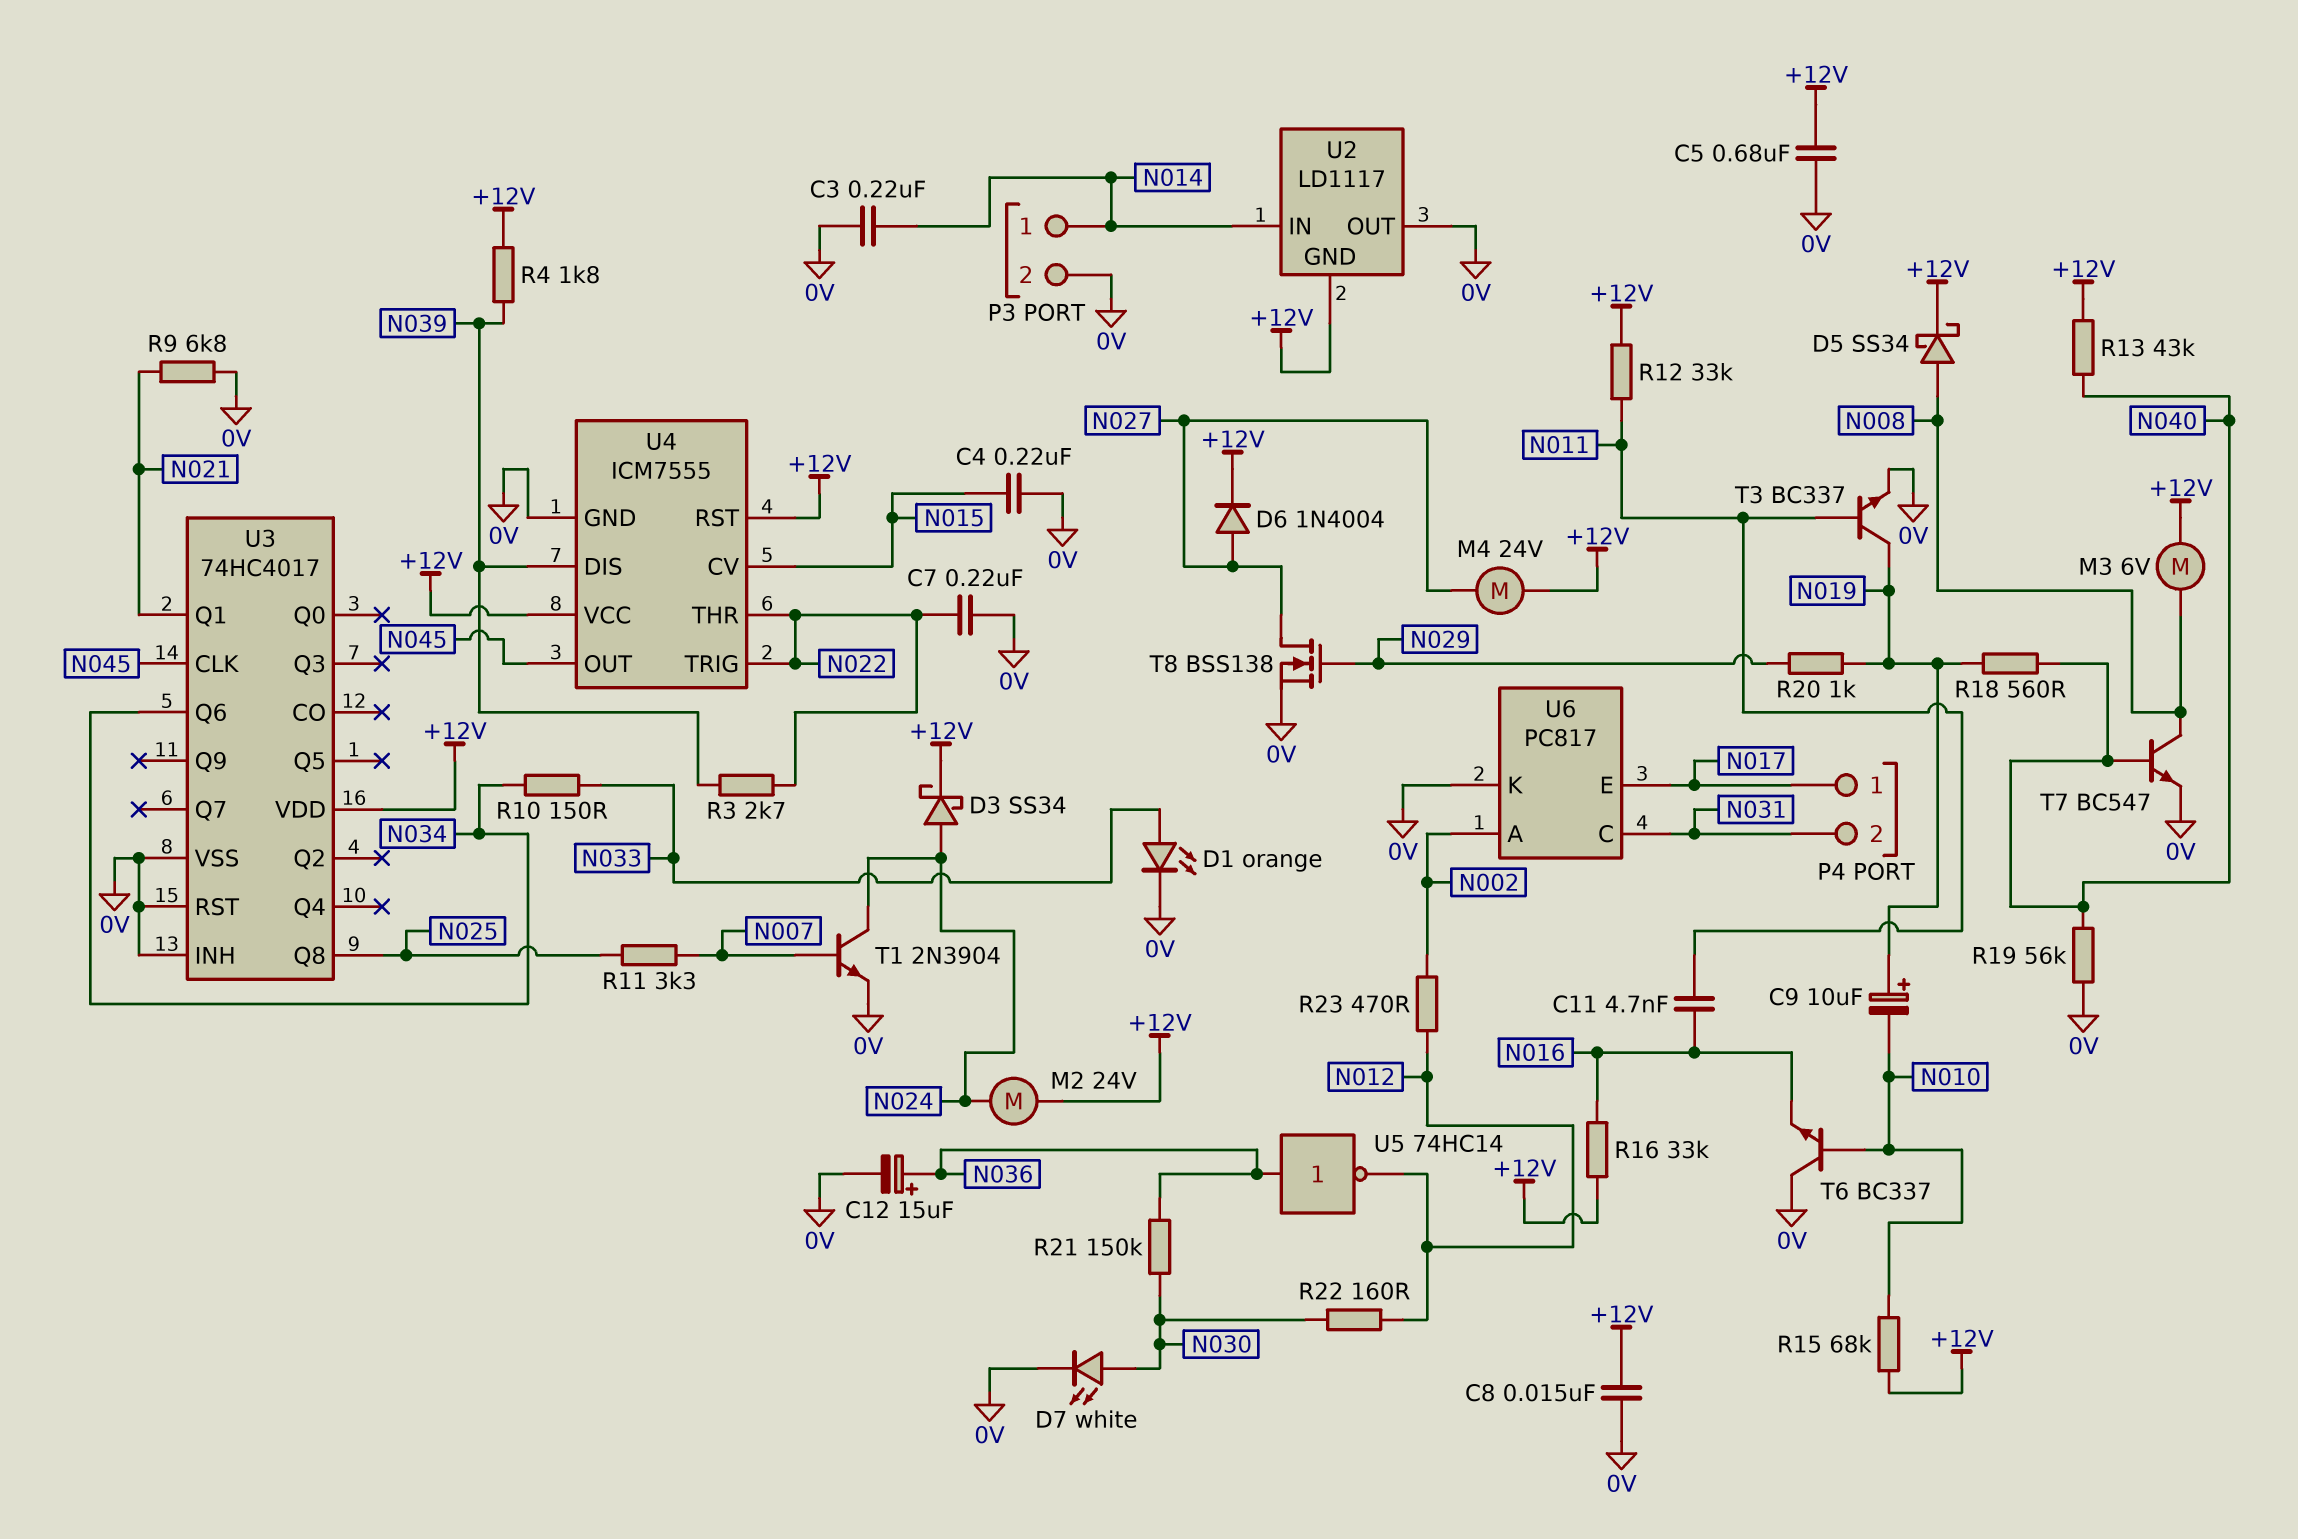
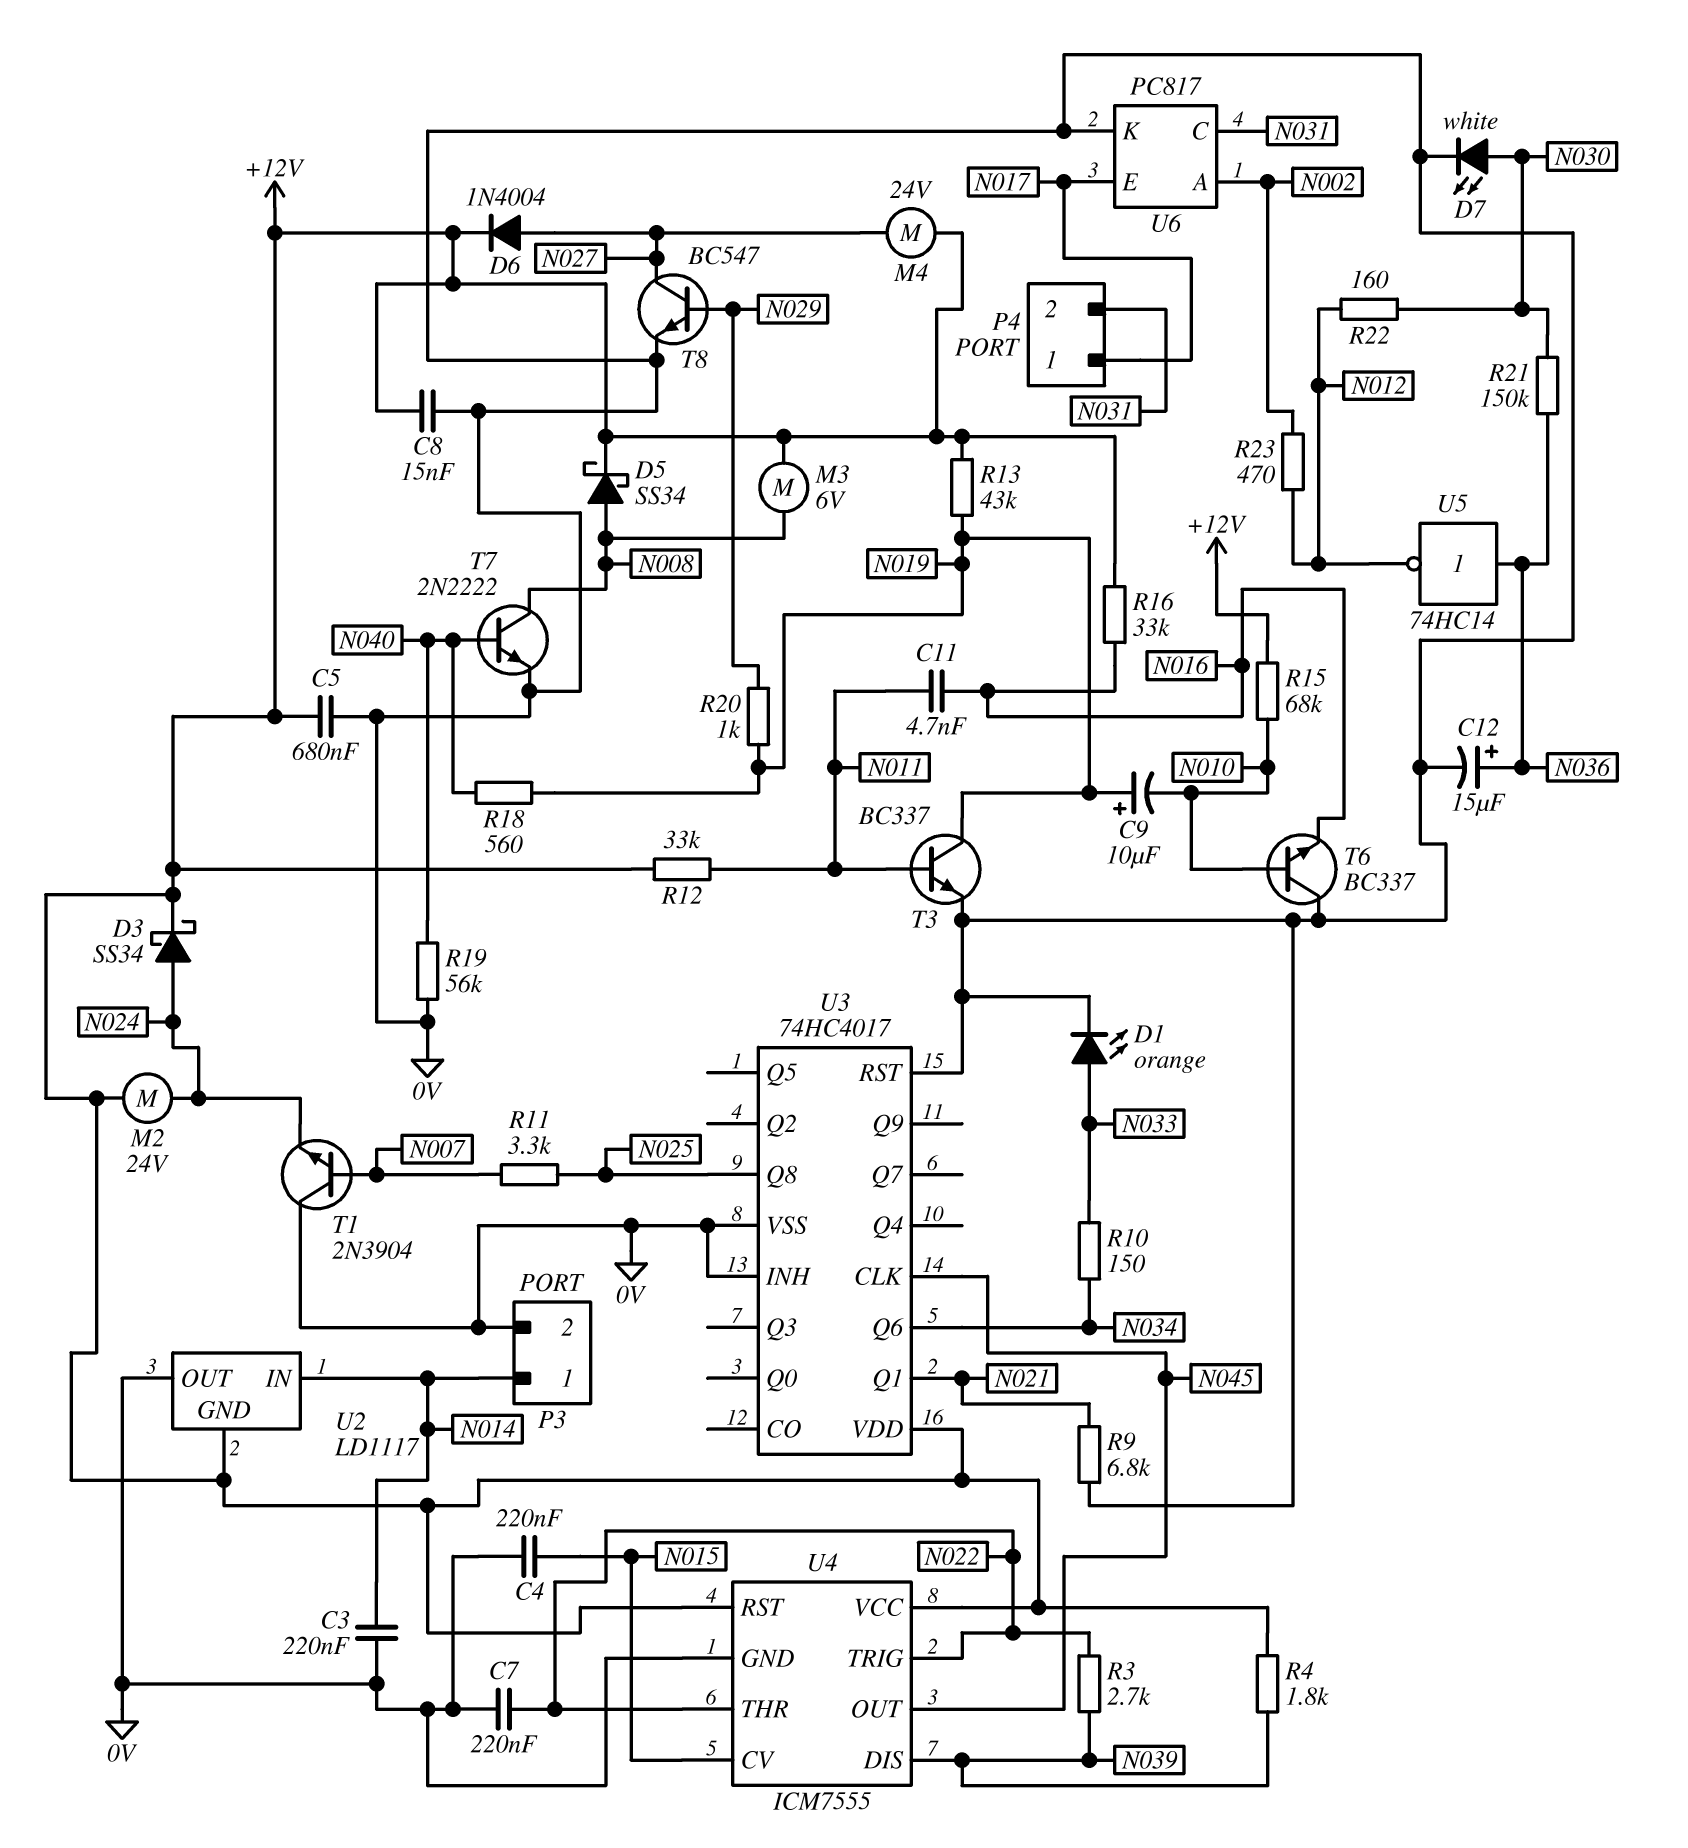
R13: 43k (+12V, N040) -> 43k (+12V, N019)
T1: NPN 2N3904 (B N007, C N024, E 0V) -> NPN 2N3904 (B N007, C 0V, E N024)
T7: NPN BC547 (B N040, C N008, E 0V) -> NPN 2N2222 (B N040, C N008, E 0V)
T8: NMOS BSS138 (G N029, D N027, S 0V) -> NPN BC547 (B N029, C N027, E 0V)

